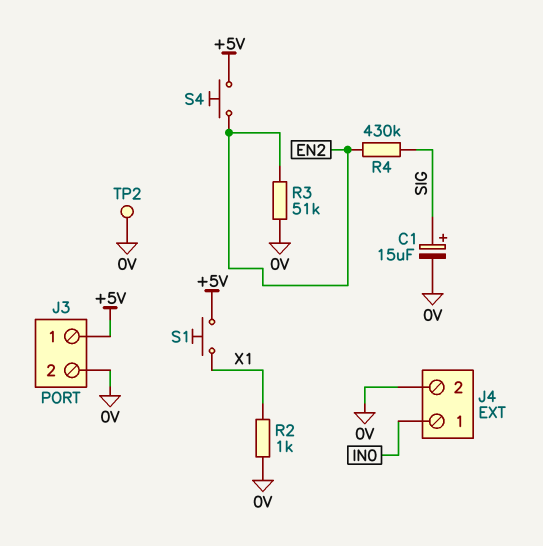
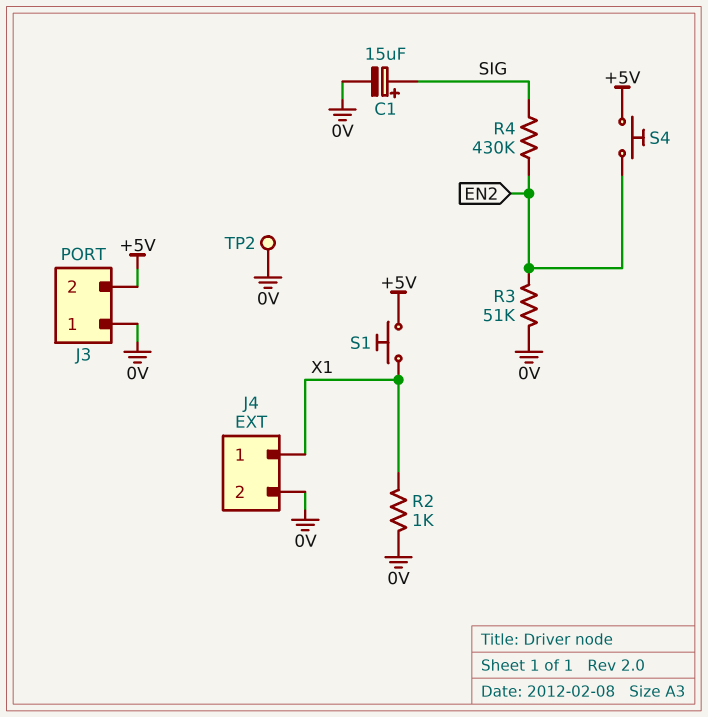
J3 pin 1: +5V -> 0V
J3 pin 2: 0V -> +5V
J4 pin 1: IN0 -> X1

